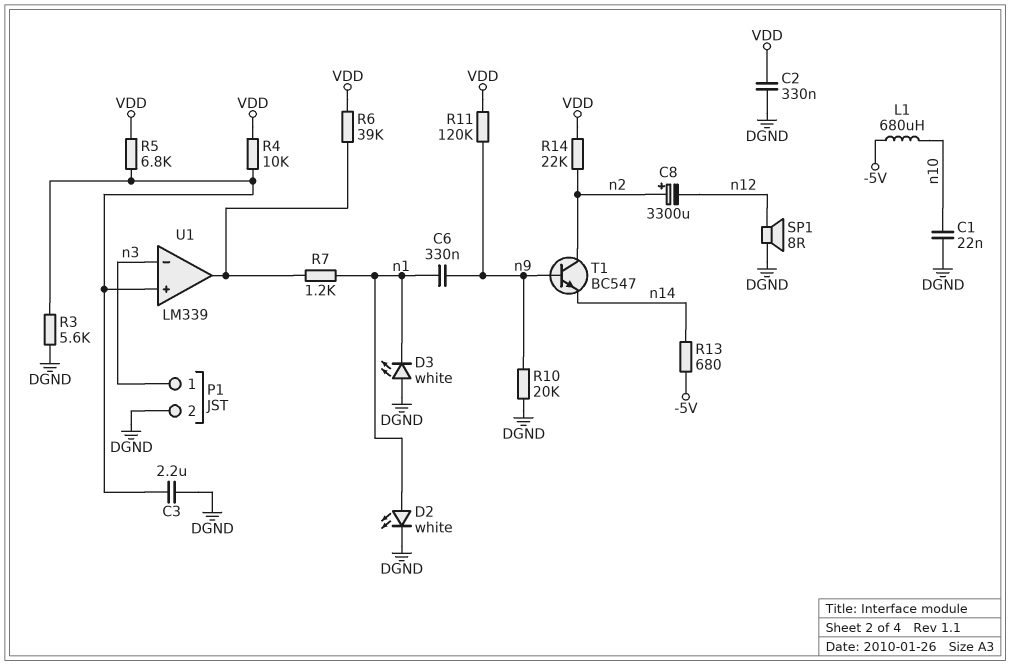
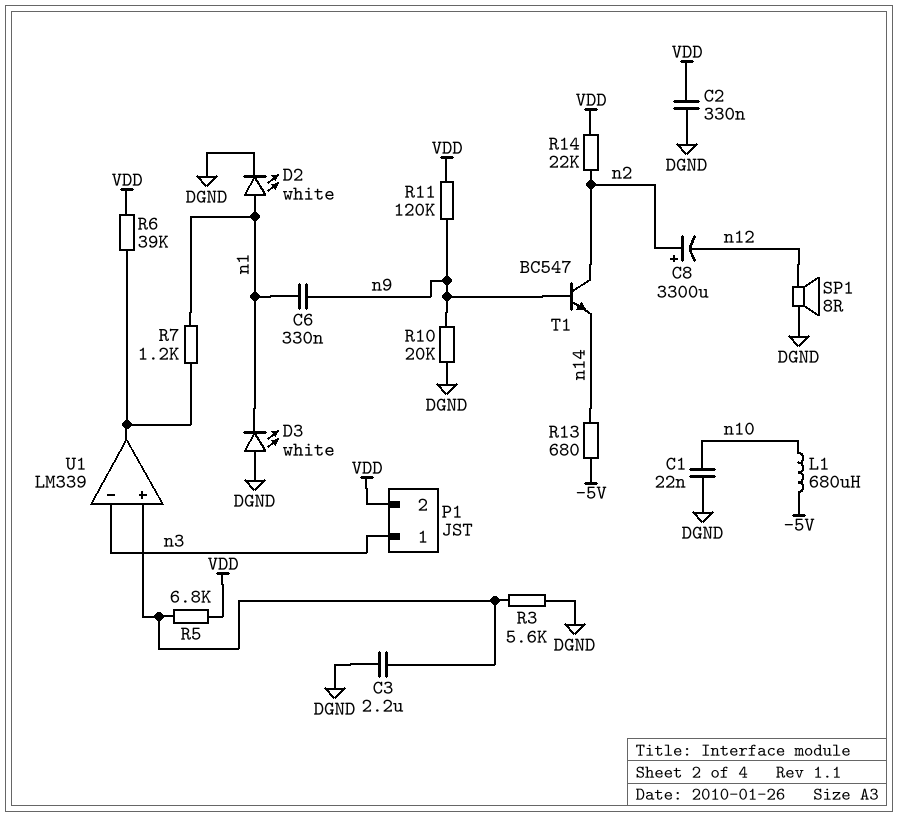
P1 pin 2: DGND -> VDD
R4: 10k (U1/in+, VDD) -> none

